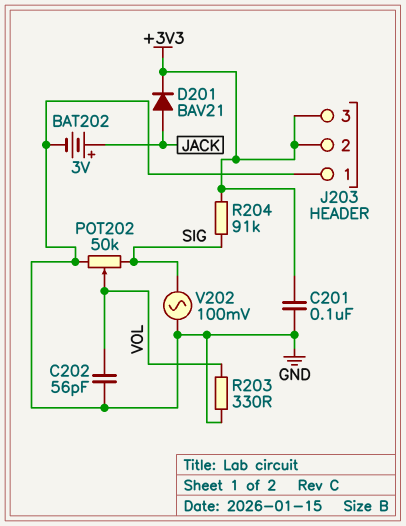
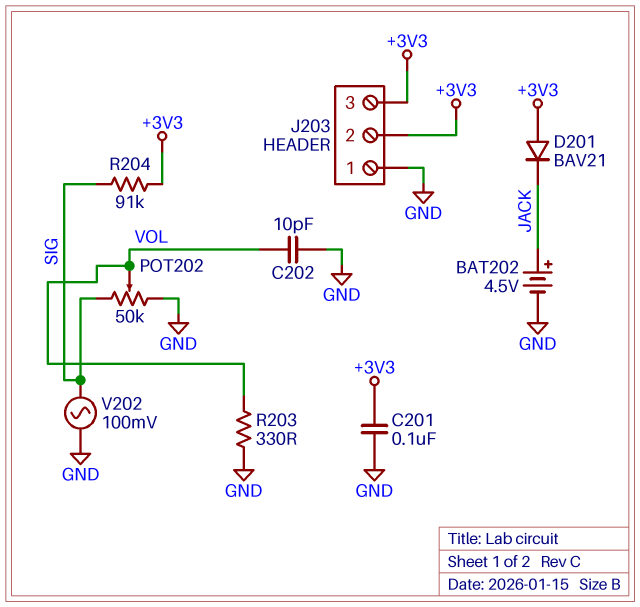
BAT202: 3V (plus JACK, minus GND) -> 4.5V (plus JACK, minus GND)
C202: 56pF (GND, VOL) -> 10pF (GND, VOL)
D201: diode BAV21 (A JACK, K +3V3) -> diode BAV21 (A +3V3, K JACK)

